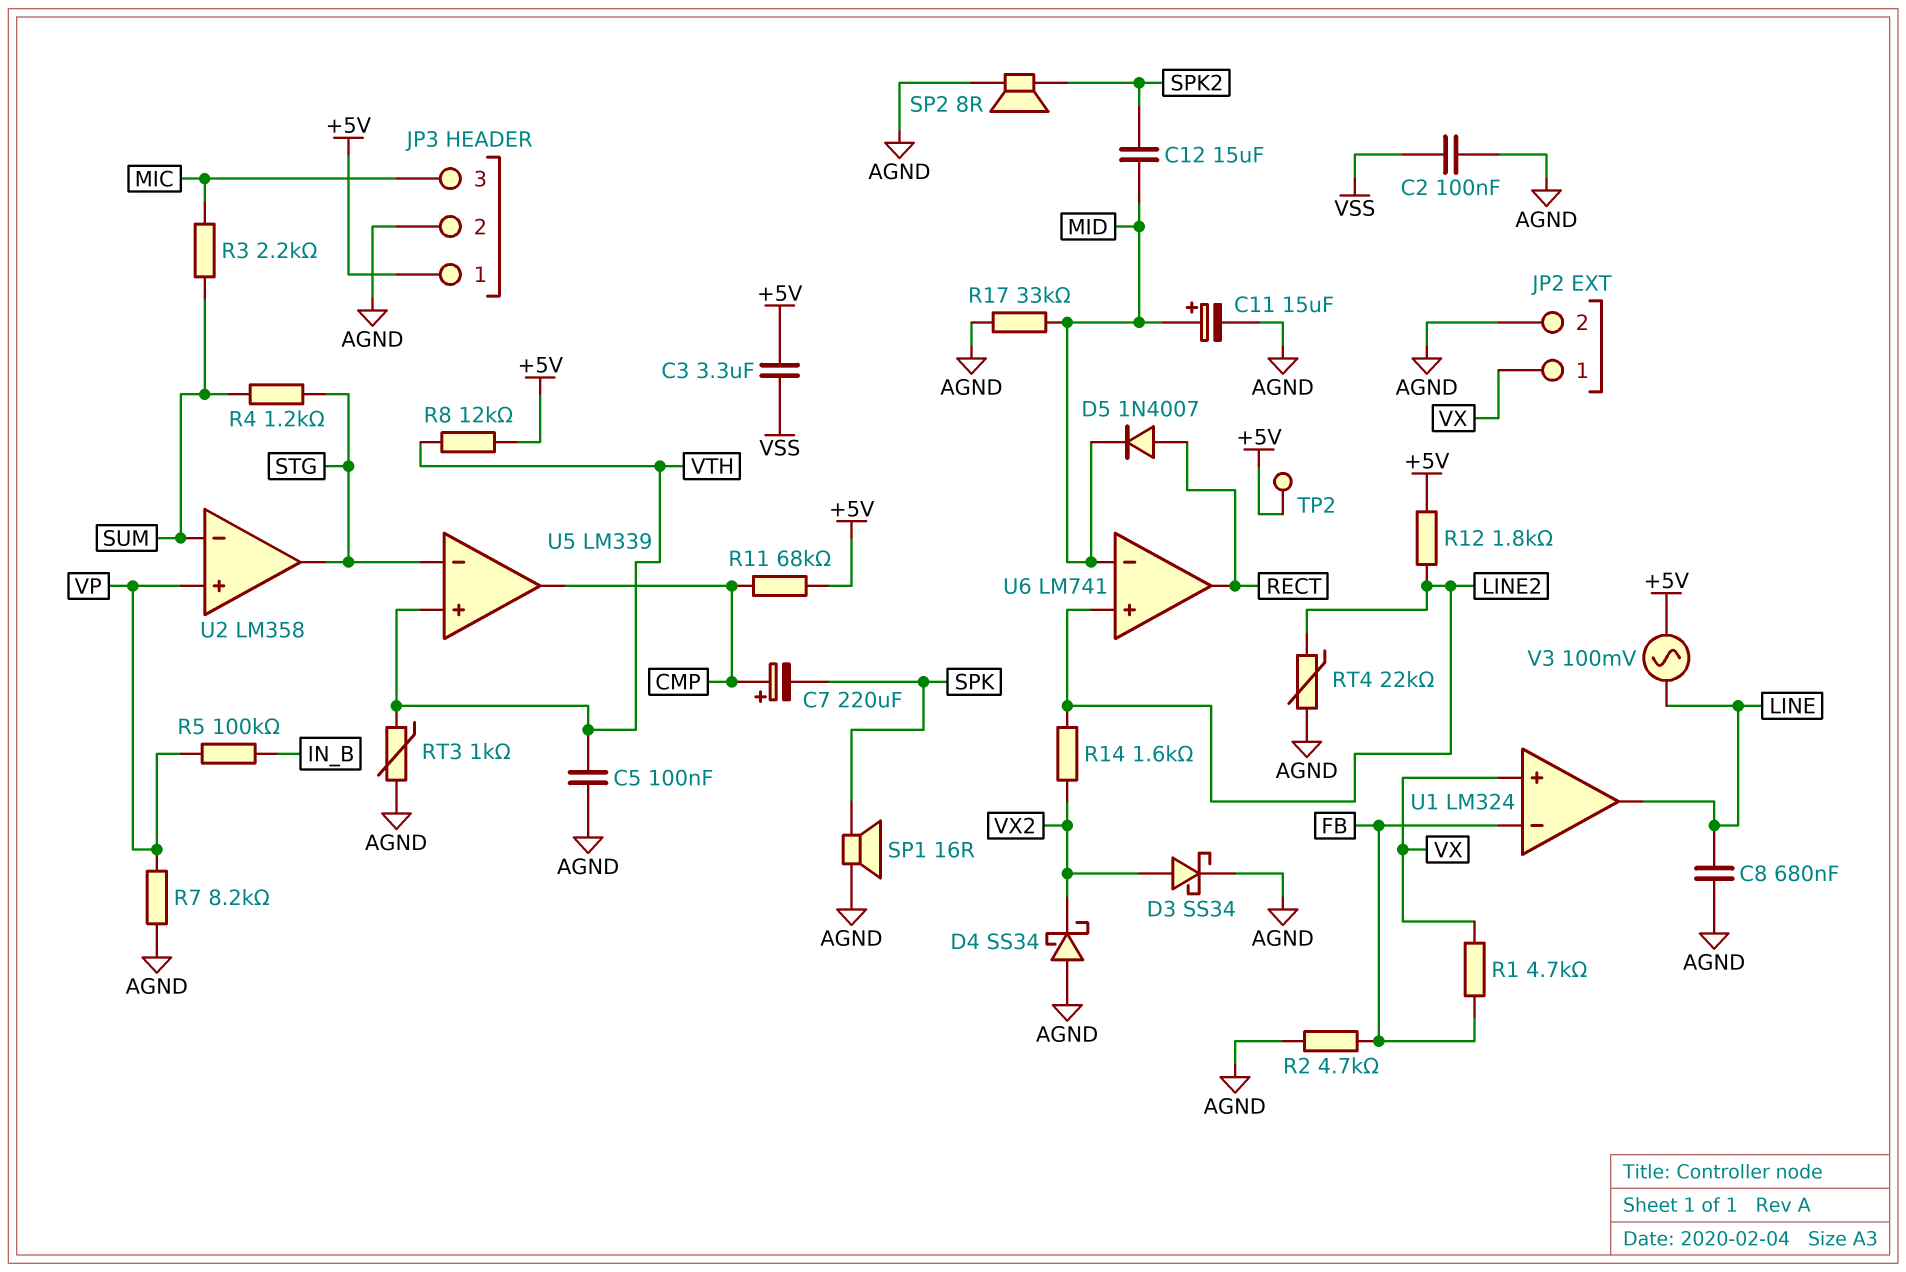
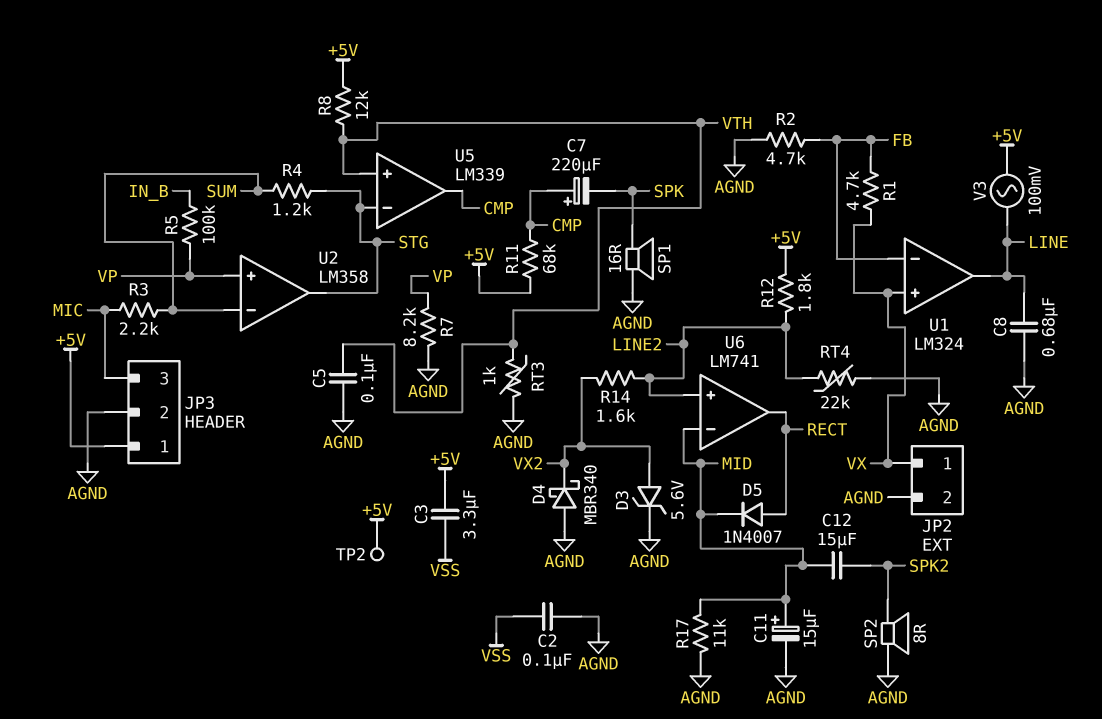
D3: schottky SS34 (A VX2, K AGND) -> zener 5.6V (A VX2, K AGND)
D4: schottky SS34 (A AGND, K VX2) -> schottky MBR340 (A AGND, K VX2)
R17: 33k (AGND, MID) -> 11k (AGND, MID)

